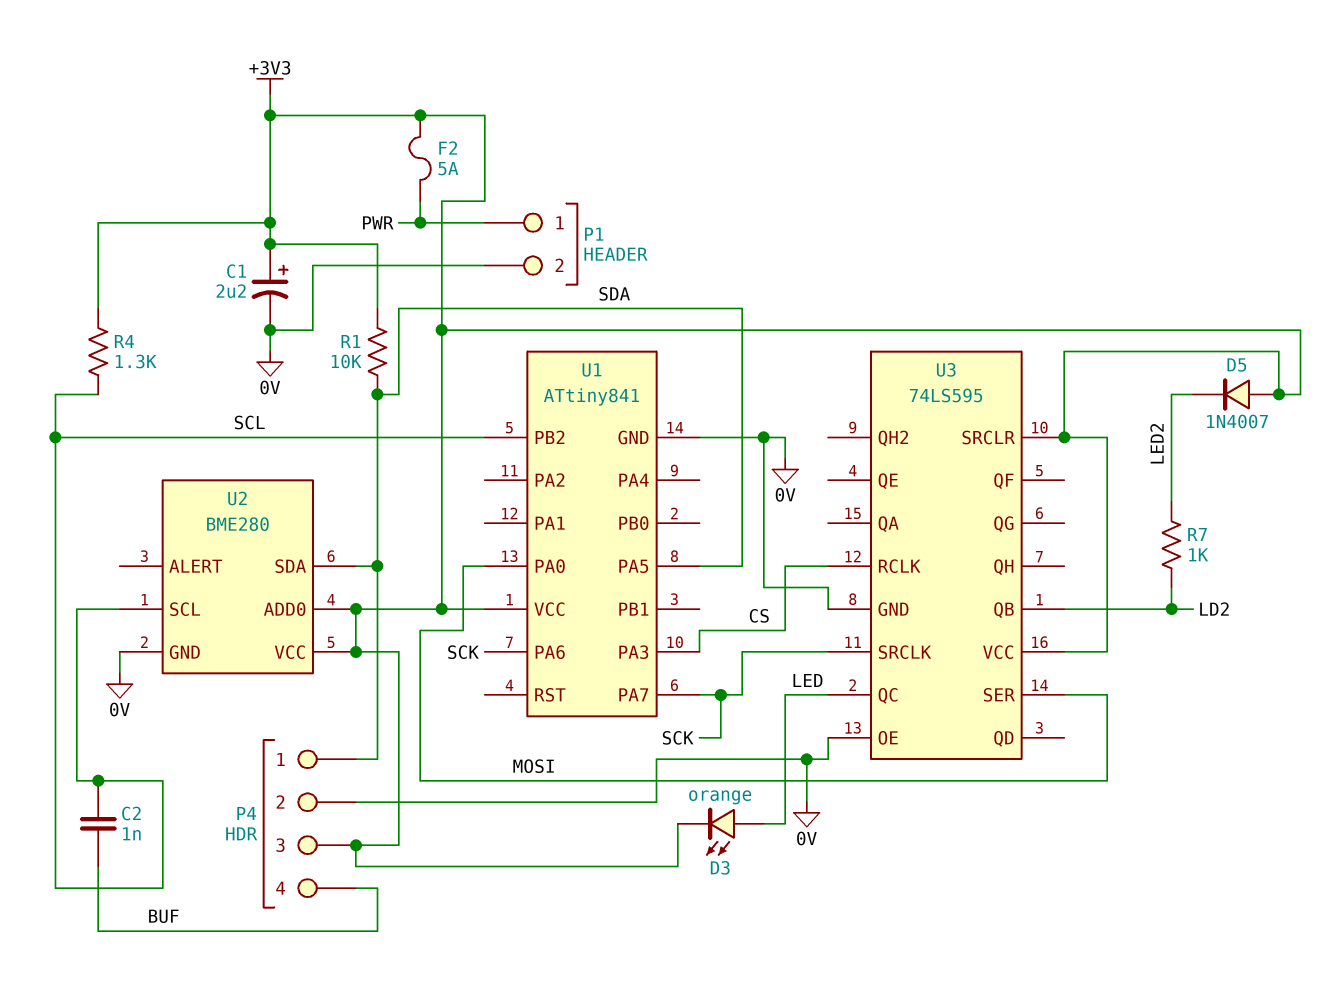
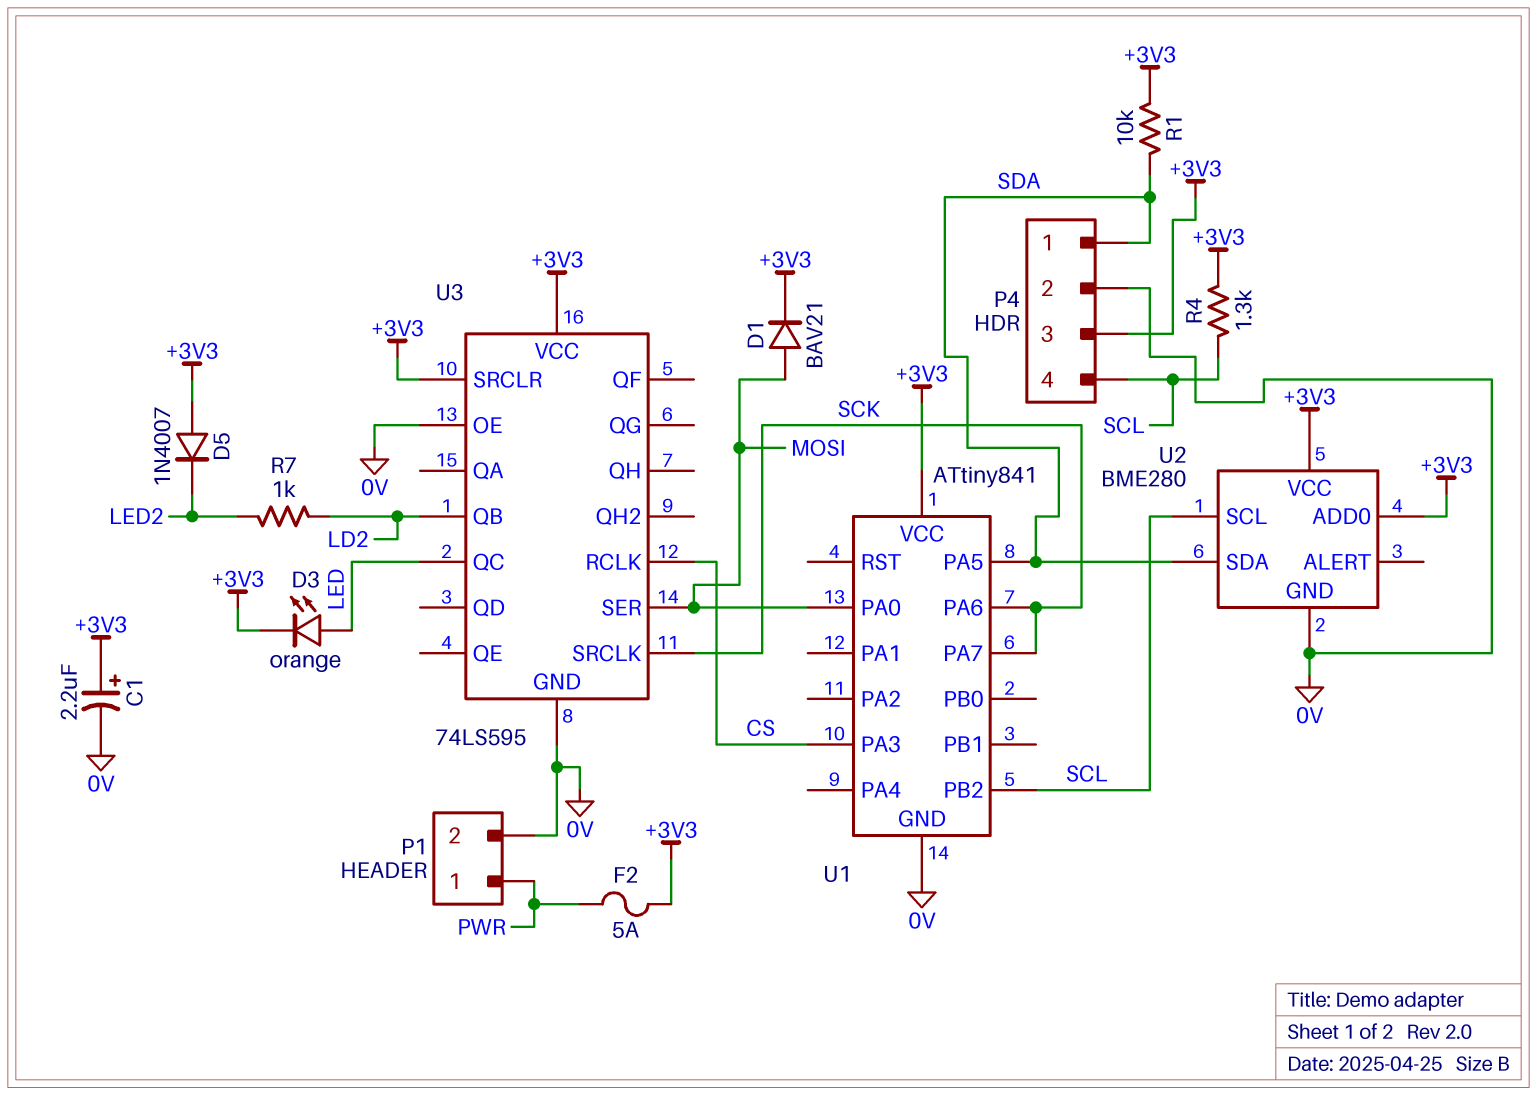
C2: 1nF (BUF, SCL) -> none
D1: none -> diode BAV21 (A MOSI, K +3V3)
P4 pin 4: BUF -> SCL

